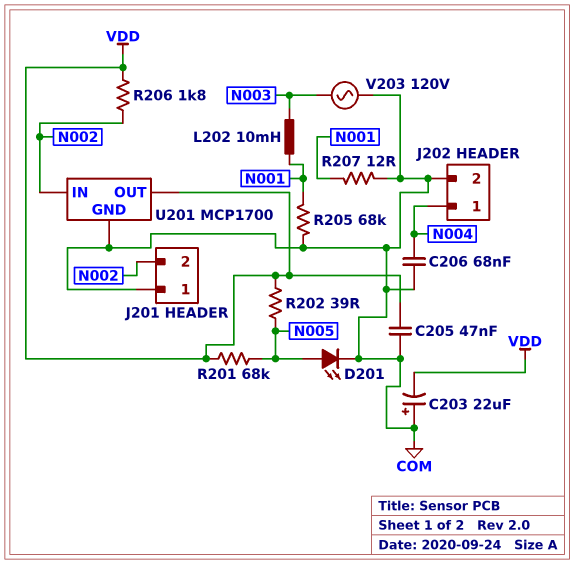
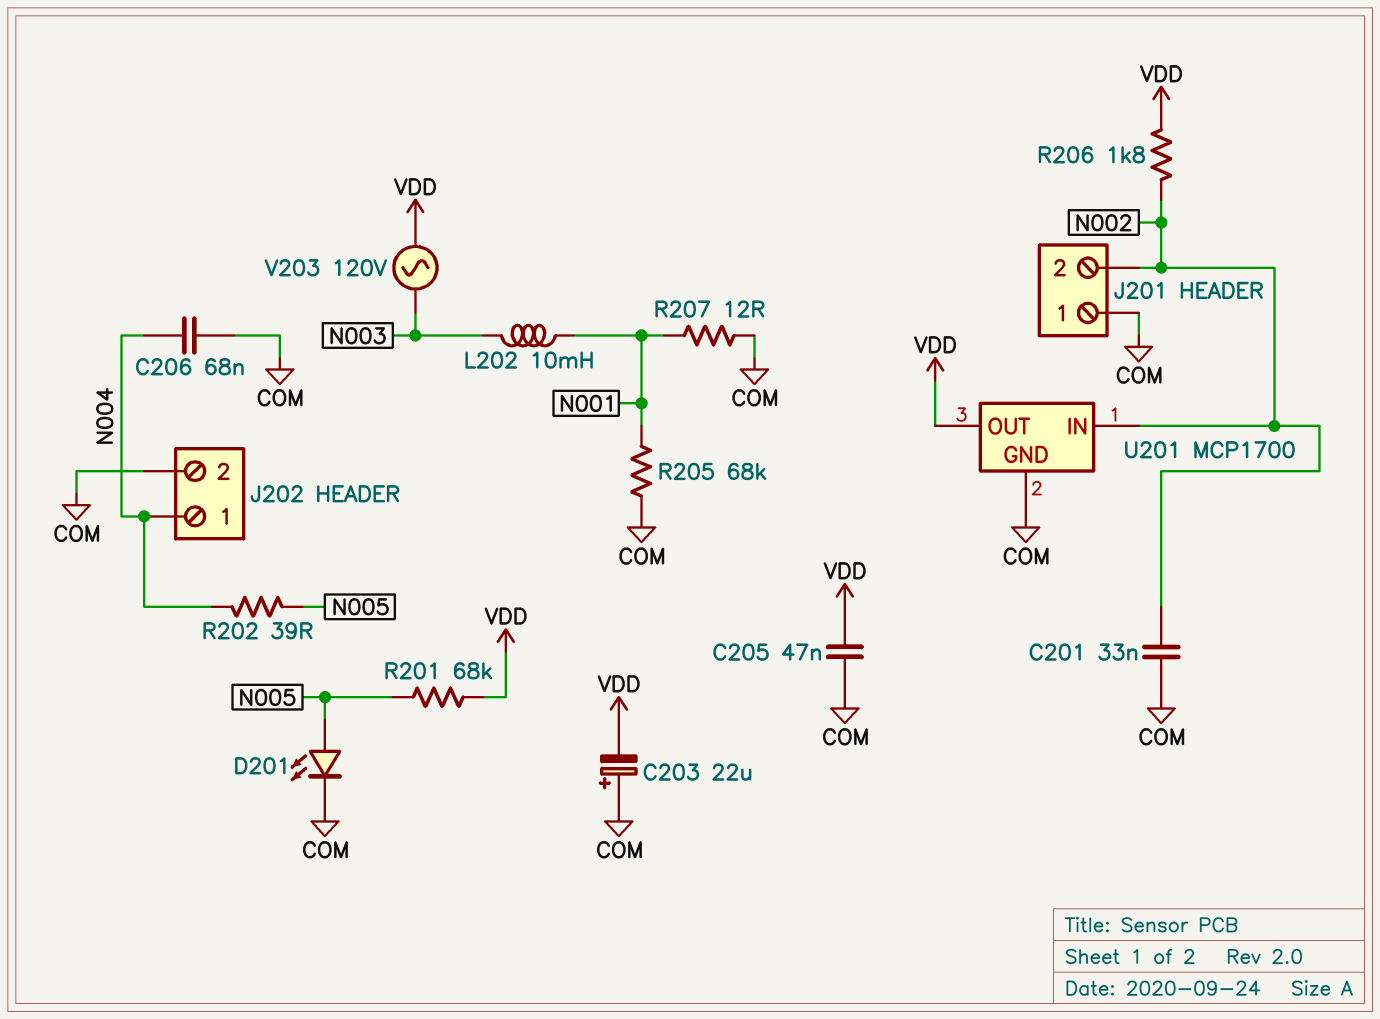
C201: none -> 33nF (COM, N002)
R202: 39 (N005, VDD) -> 39 (N004, N005)
V203: AC 120V (COM, N003) -> AC 120V (N003, VDD)

